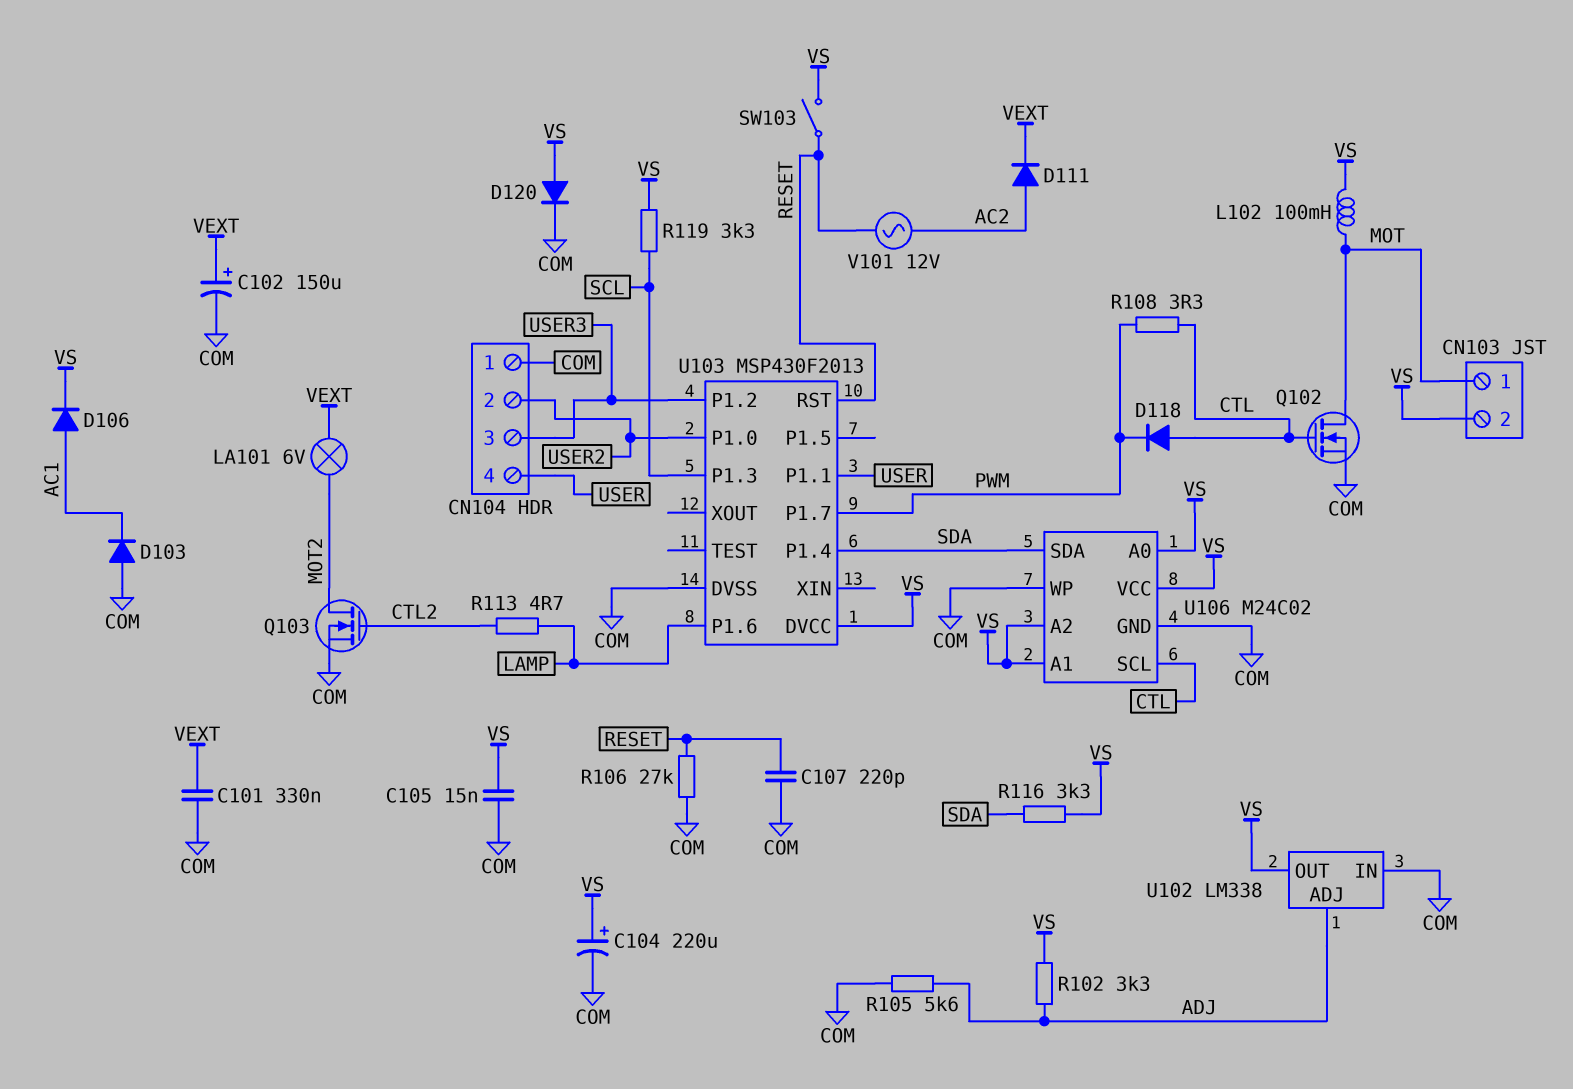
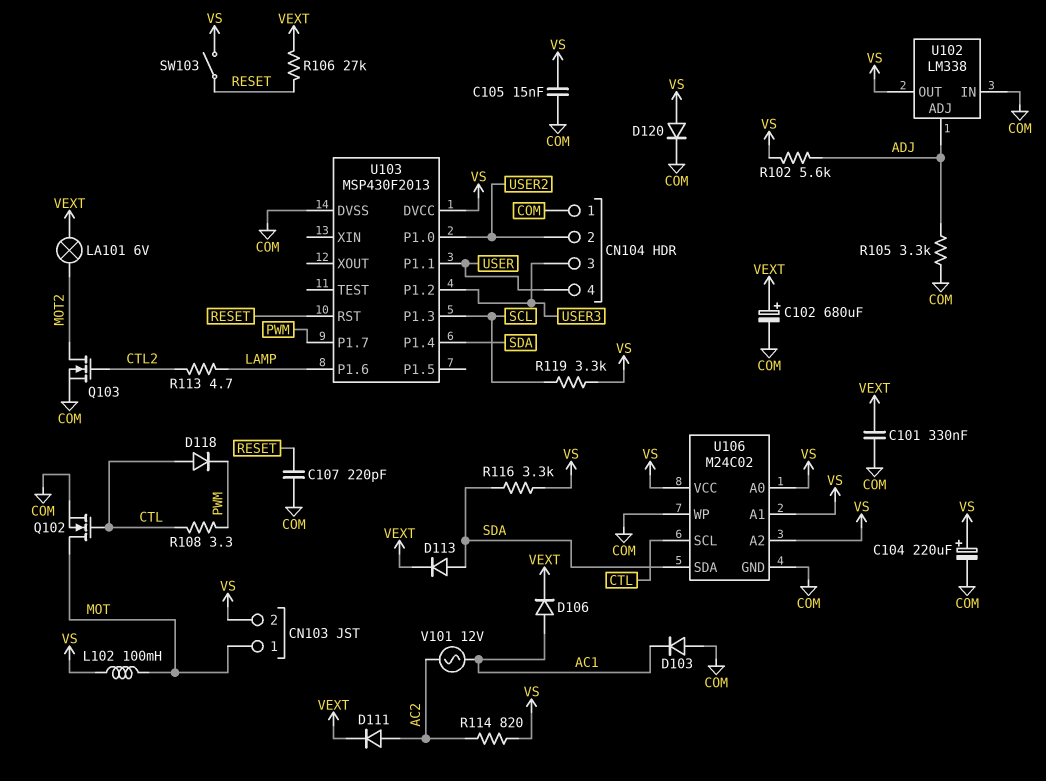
C102: 150uF (plus VEXT, minus COM) -> 680uF (plus VEXT, minus COM)
D106: diode (A AC1, K VS) -> diode (A AC1, K VEXT)
D113: none -> diode (A SDA, K VEXT)
R102: 3.3k (ADJ, VS) -> 5.6k (ADJ, VS)
R105: 5.6k (ADJ, COM) -> 3.3k (ADJ, COM)
R106: 27k (COM, RESET) -> 27k (RESET, VEXT)
R114: none -> 820 (AC2, VS)
V101: AC 12V (AC2, RESET) -> AC 12V (AC1, AC2)

